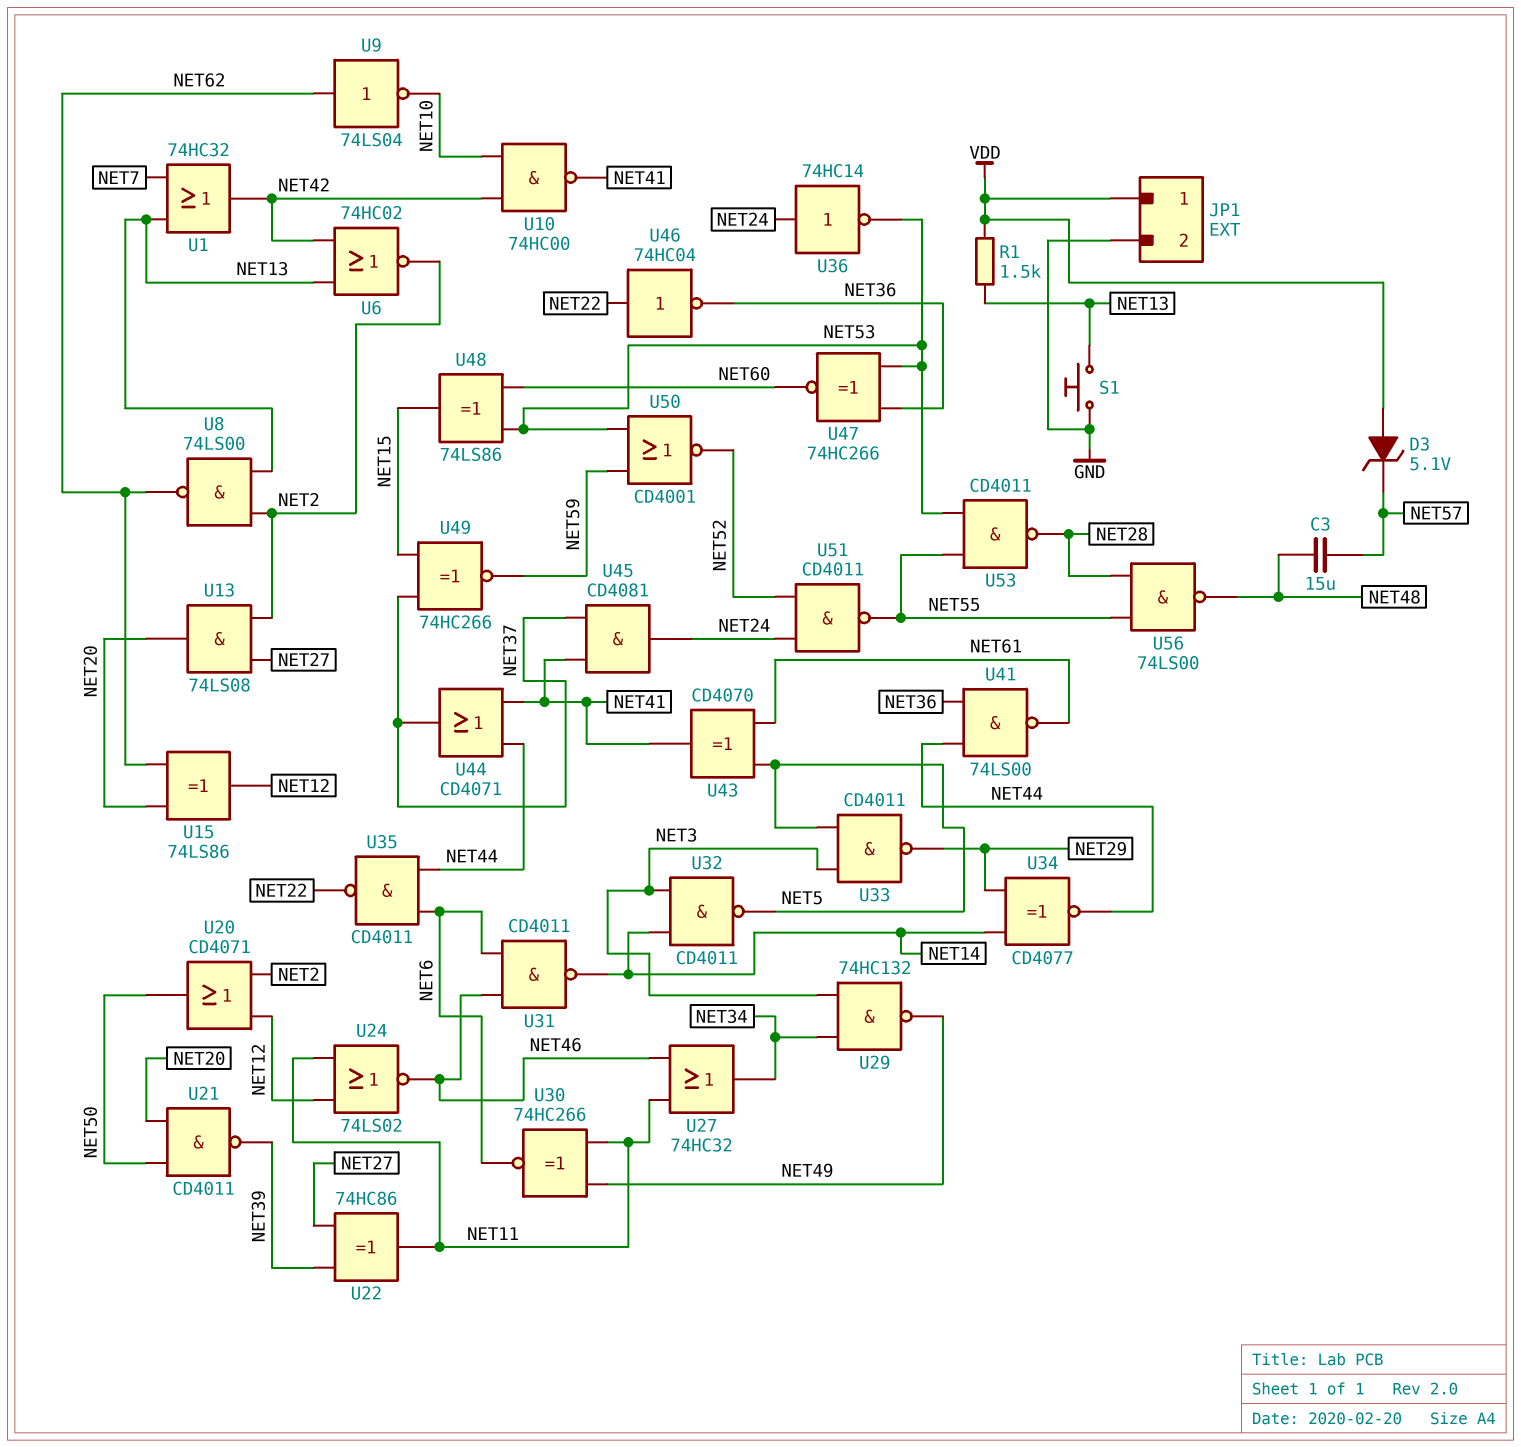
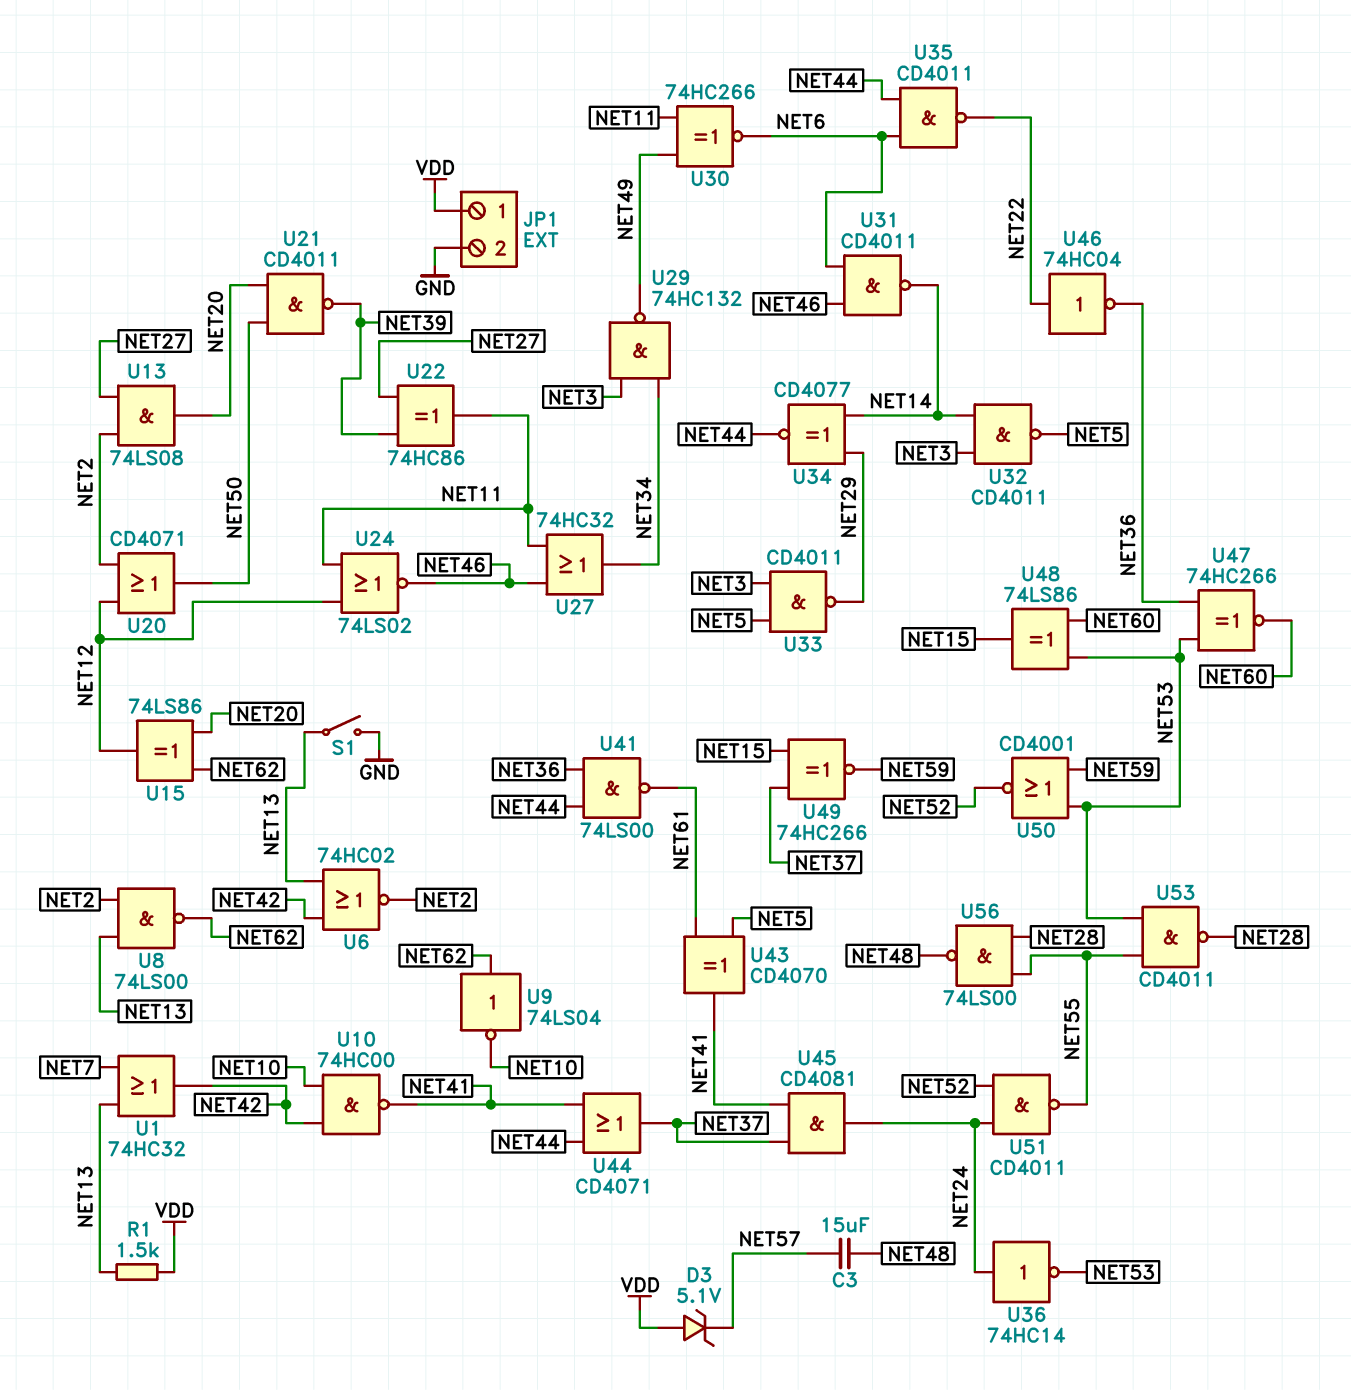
S1: button (GND, NET13) -> switch (GND, NET13)

